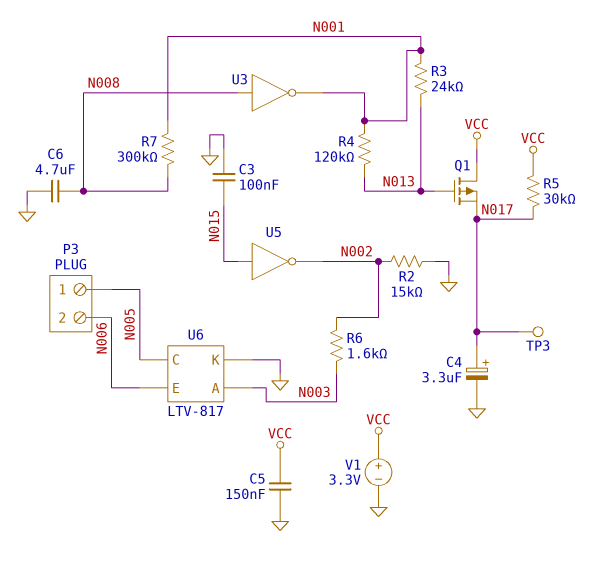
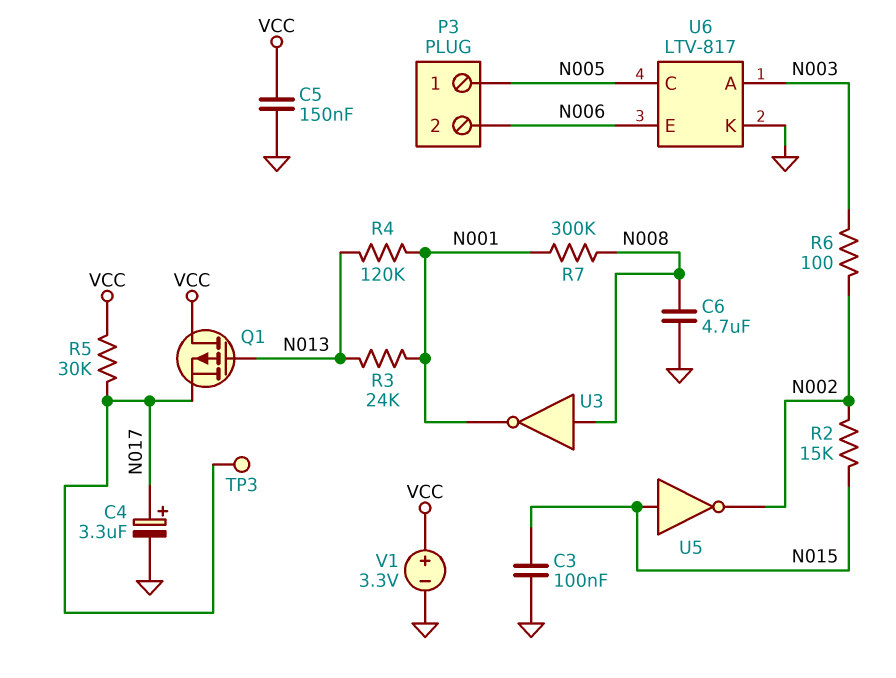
R2: 15k (GND, N002) -> 15k (N002, N015)
R6: 1.6k (N002, N003) -> 100 (N002, N003)

